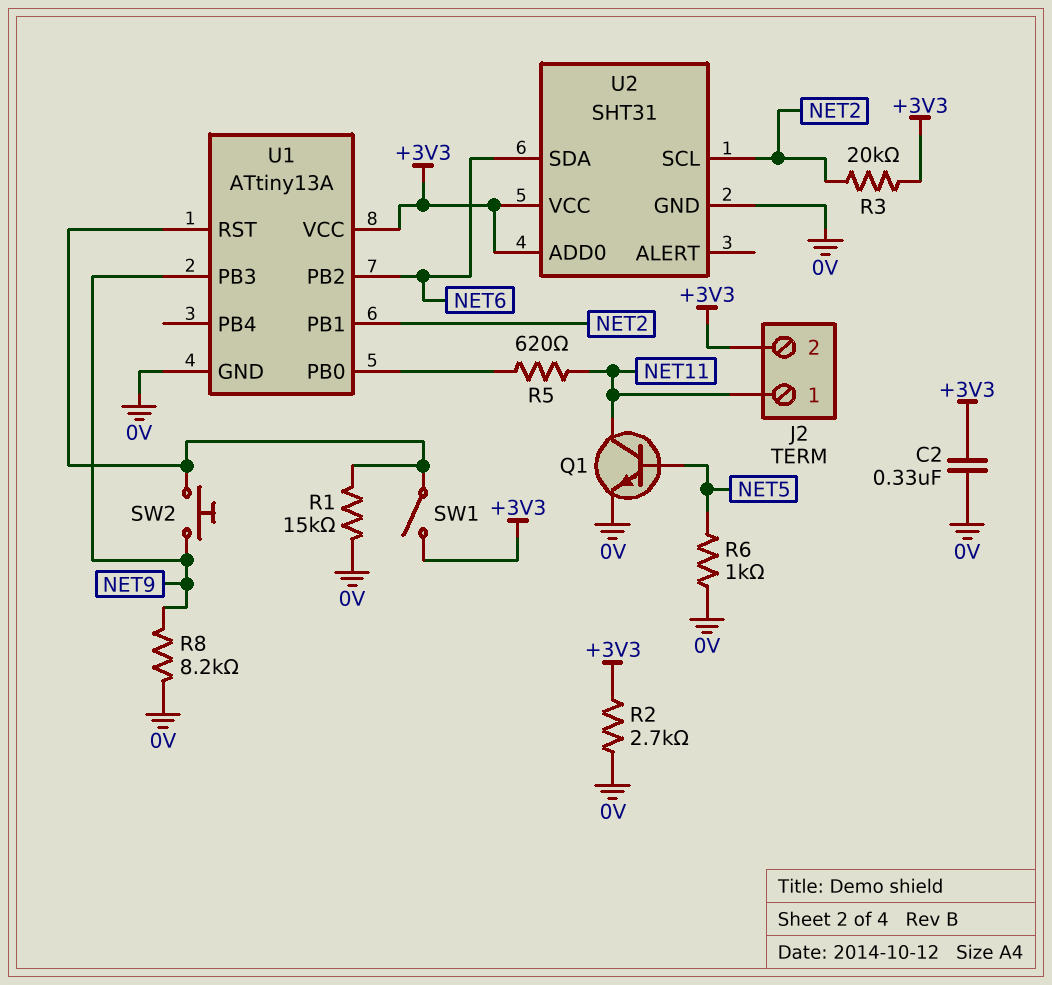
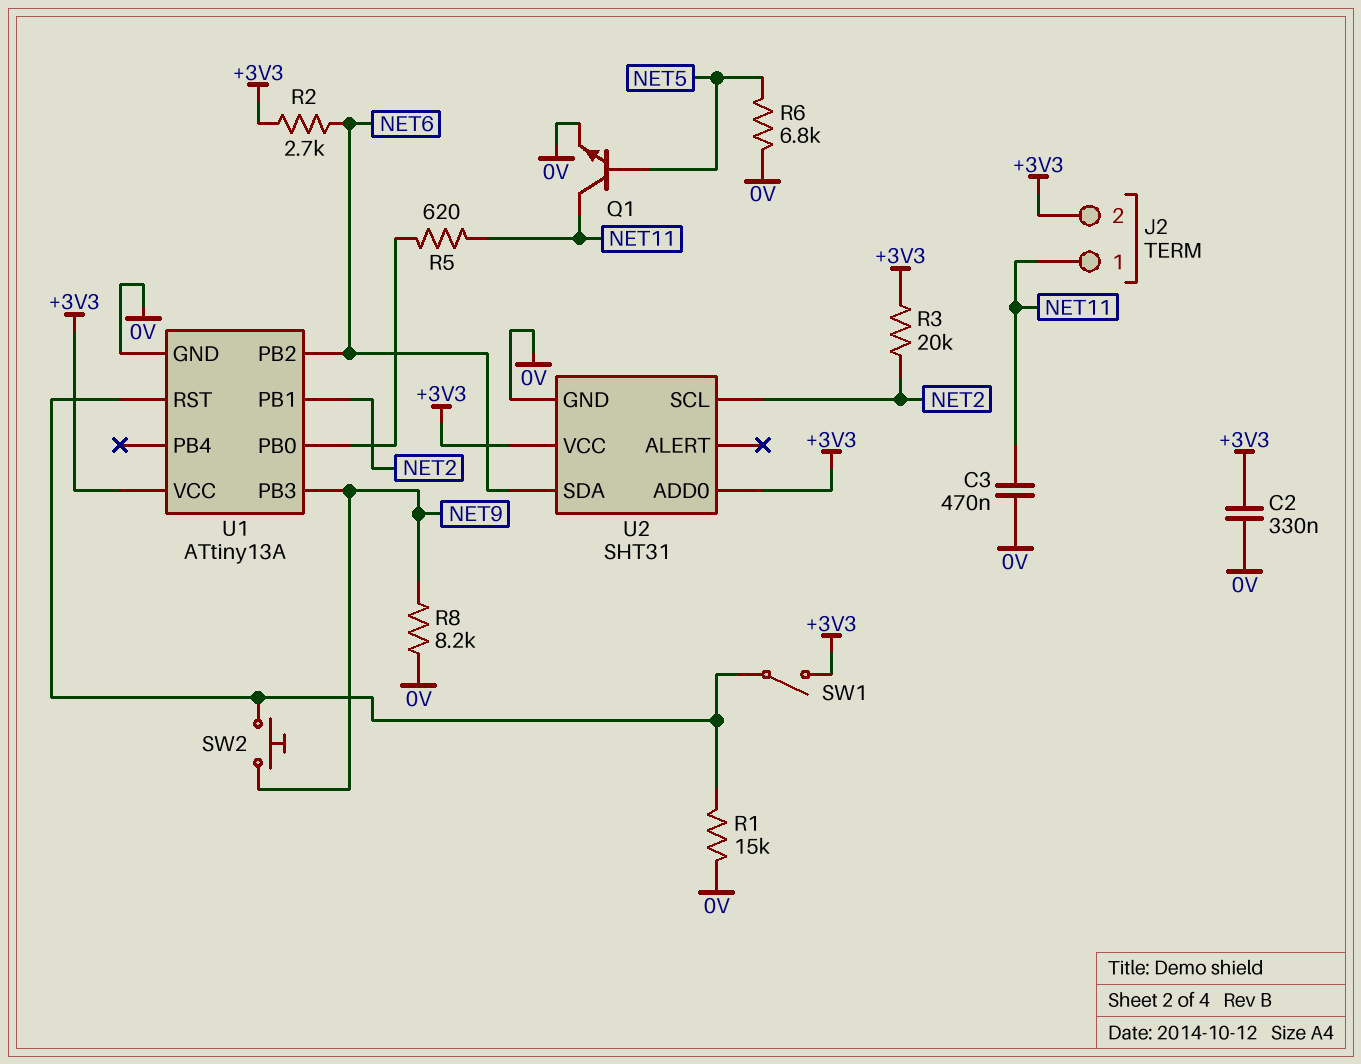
C3: none -> 470nF (0V, NET11)
R2: 2.7k (+3V3, 0V) -> 2.7k (+3V3, NET6)
R6: 1k (0V, NET5) -> 6.8k (0V, NET5)

